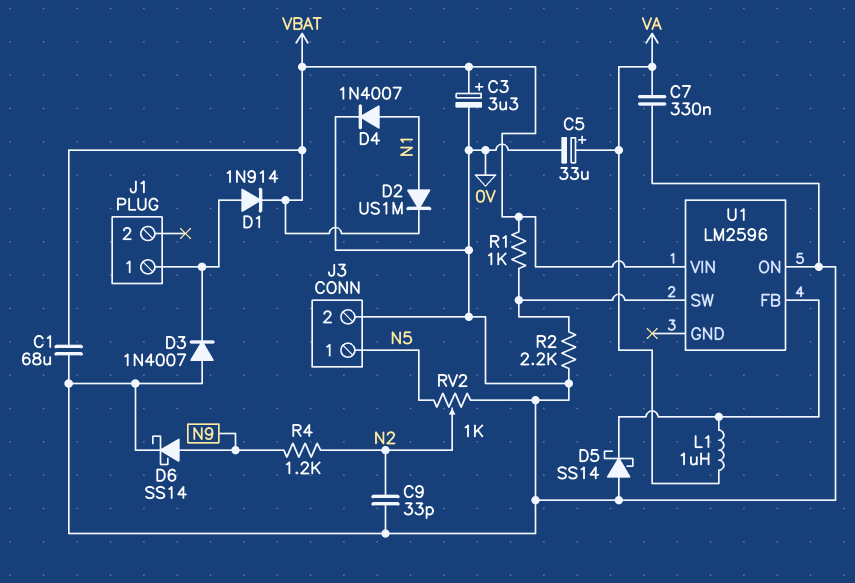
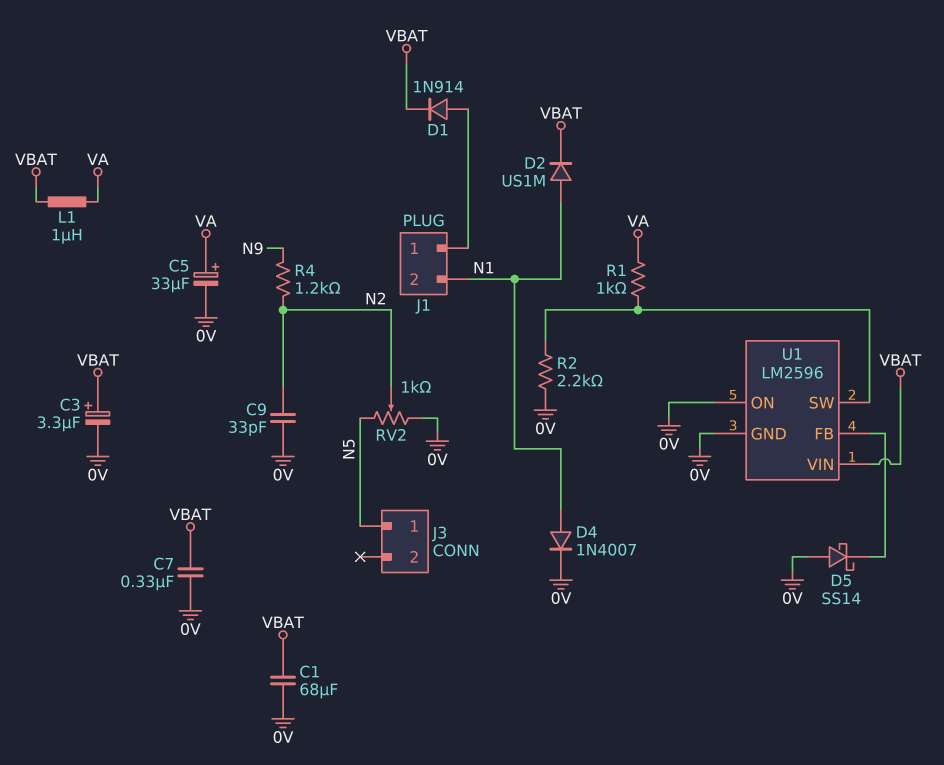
C7: 330nF (0V, VA) -> 330nF (0V, VBAT)
D3: diode 1N4007 (A 0V, K J1/1) -> none
D6: schottky SS14 (A N9, K 0V) -> none
J1 pin 2: none -> N1
J3 pin 2: 0V -> none
L1: 1uH (U1/FB, VA) -> 1uH (VA, VBAT)
R1: 1k (U1/SW, VBAT) -> 1k (U1/SW, VA)
U1 pin GND: none -> 0V

